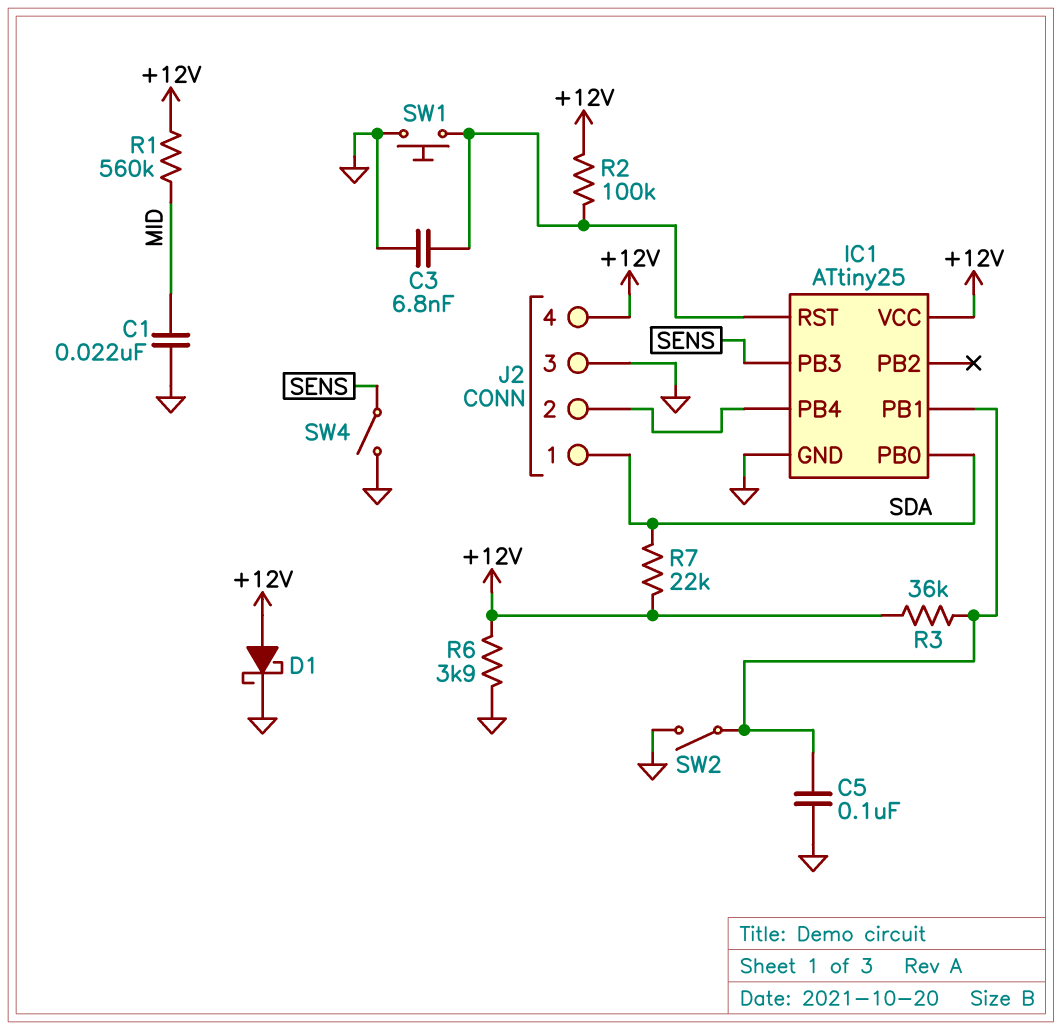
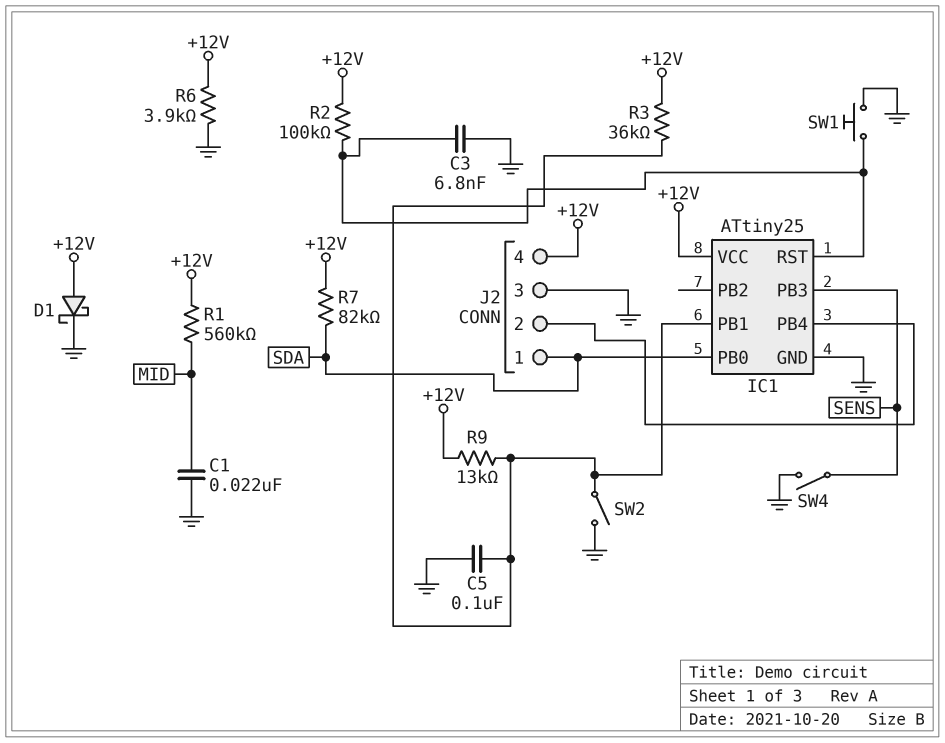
R7: 22k (+12V, SDA) -> 82k (+12V, SDA)
R9: none -> 13k (+12V, IC1/PB1)

